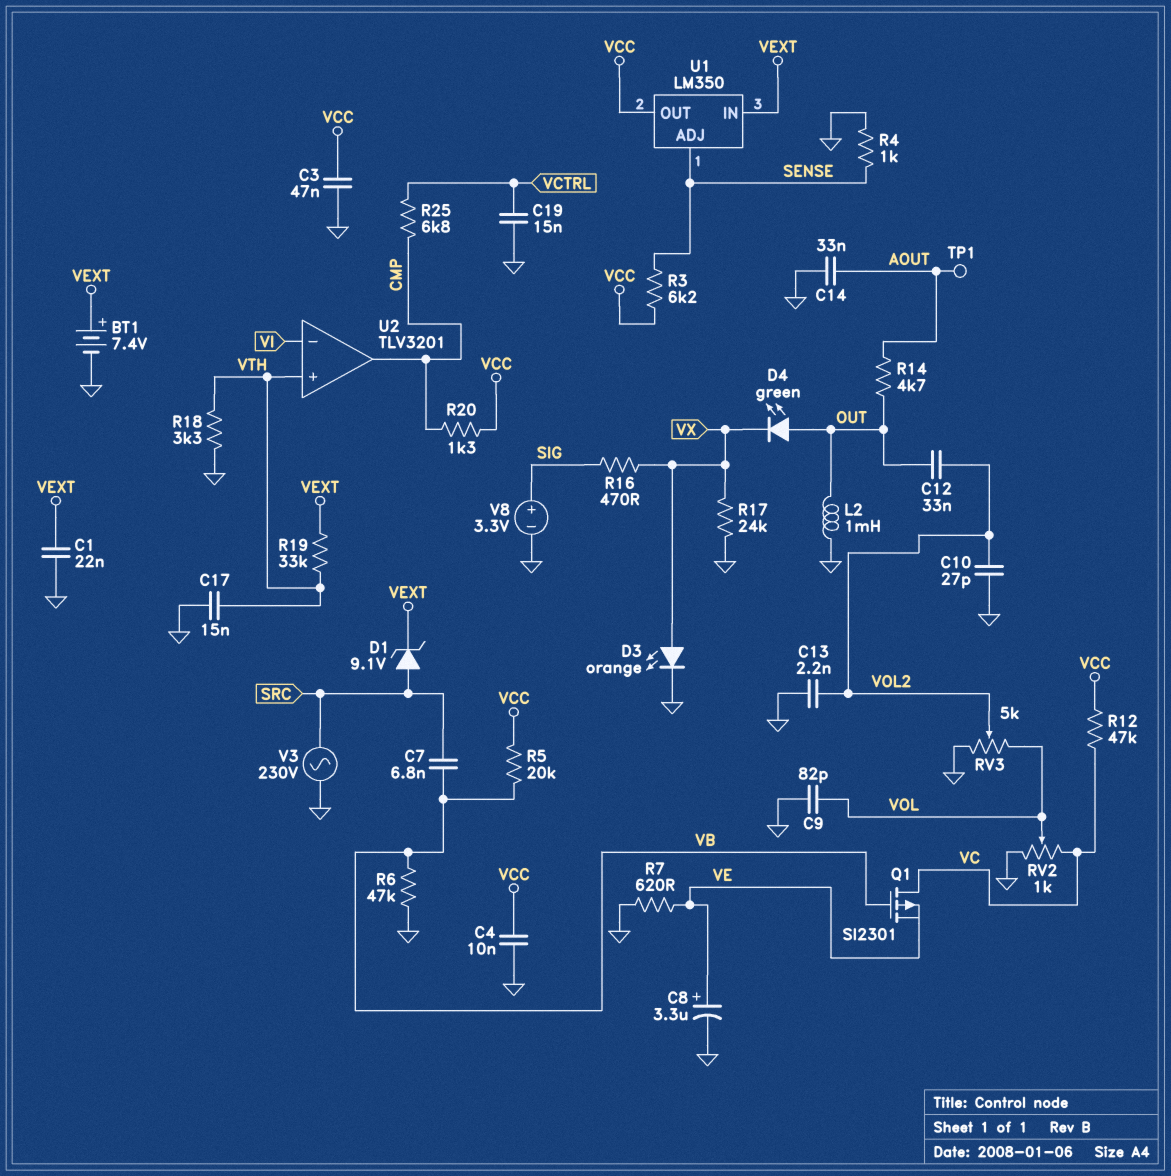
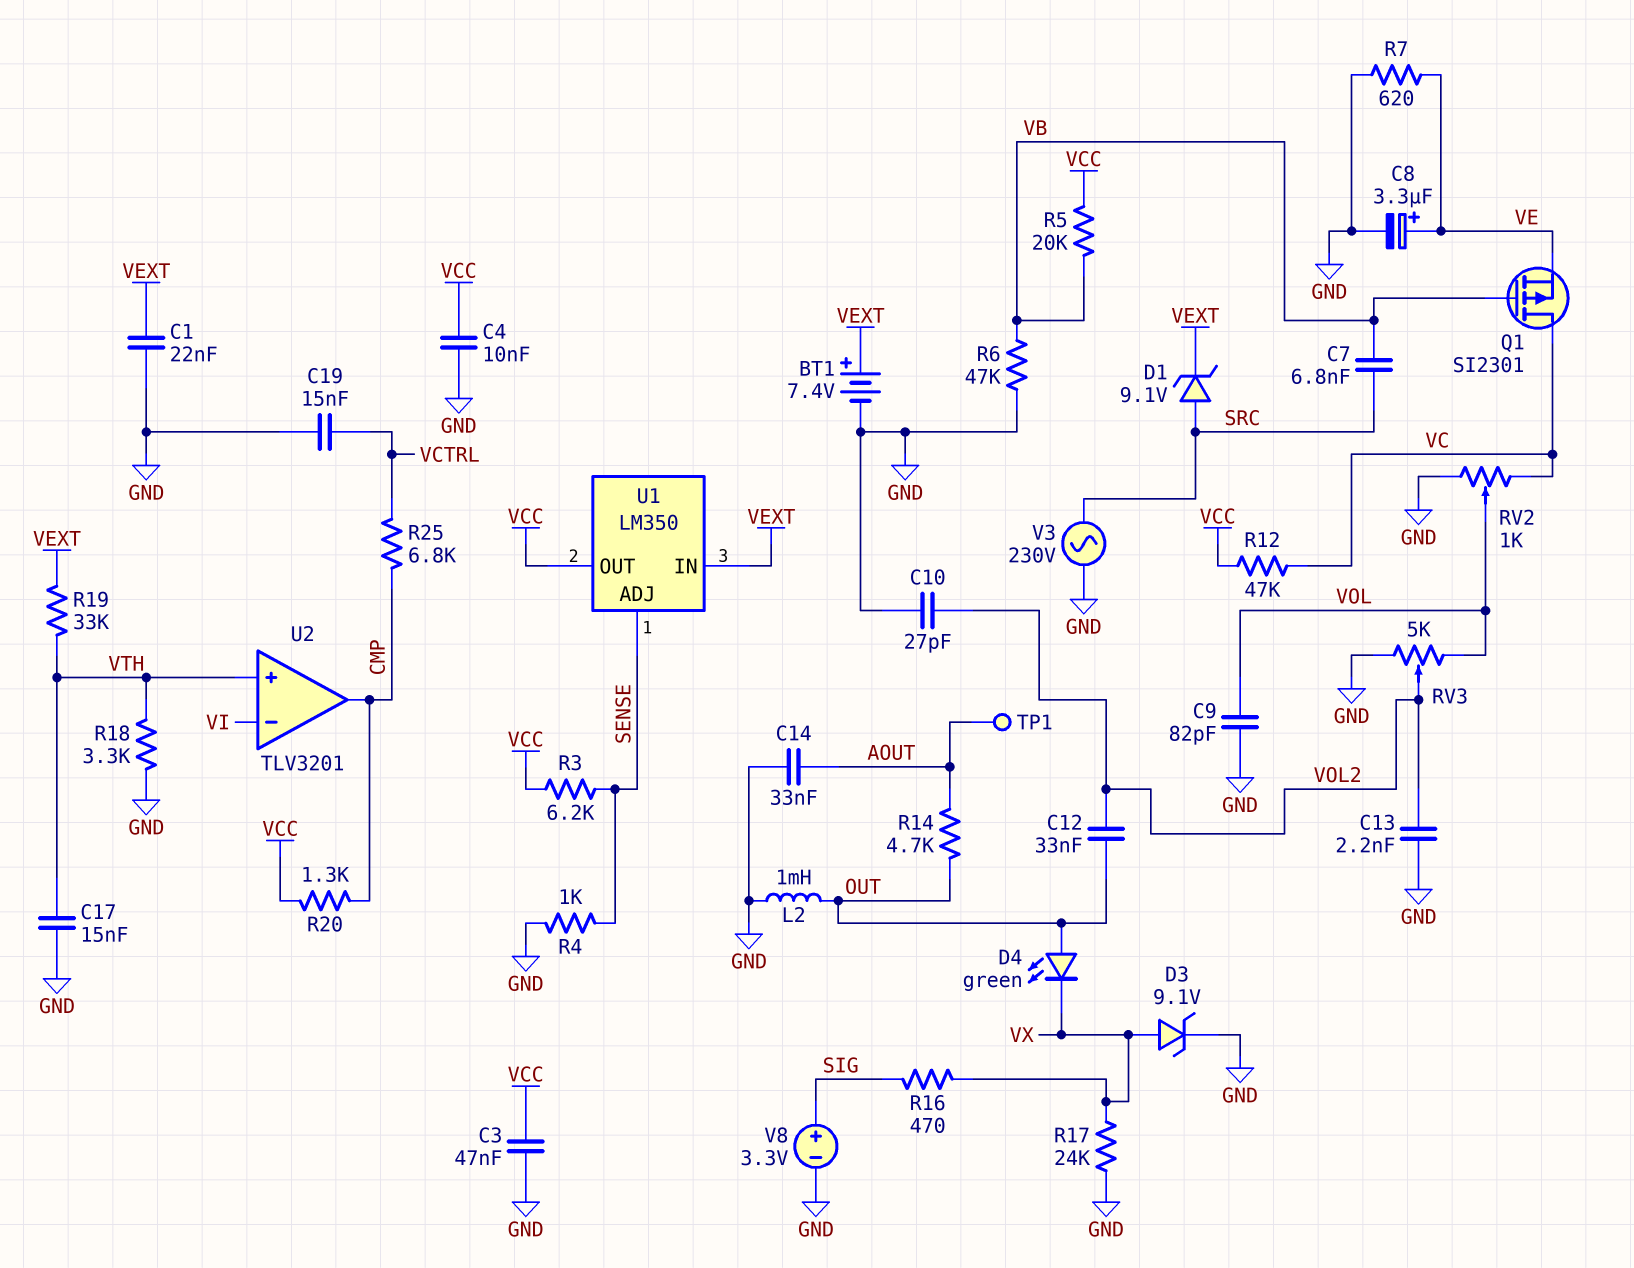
D3: LED orange (A VX, K GND) -> zener 9.1V (A VX, K GND)

